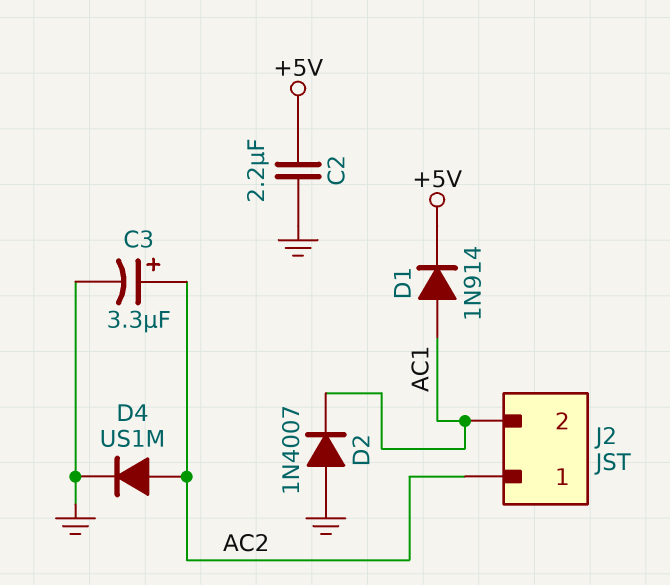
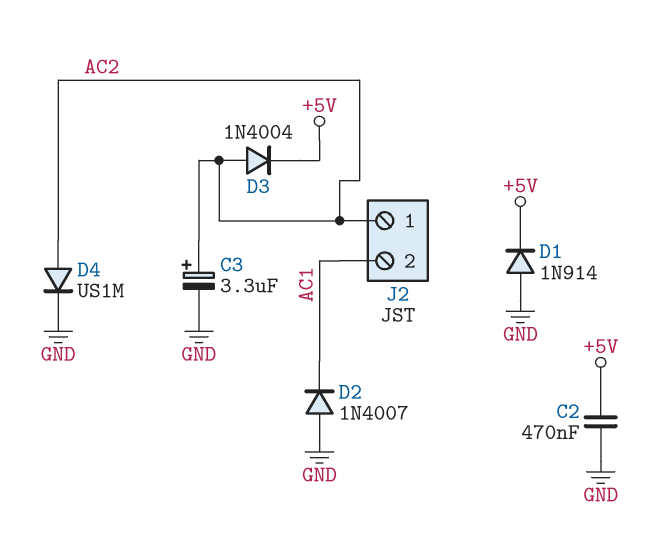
C2: 2.2uF (+5V, GND) -> 470nF (+5V, GND)
D1: diode 1N914 (A AC1, K +5V) -> diode 1N914 (A GND, K +5V)
D3: none -> diode 1N4004 (A AC2, K +5V)

